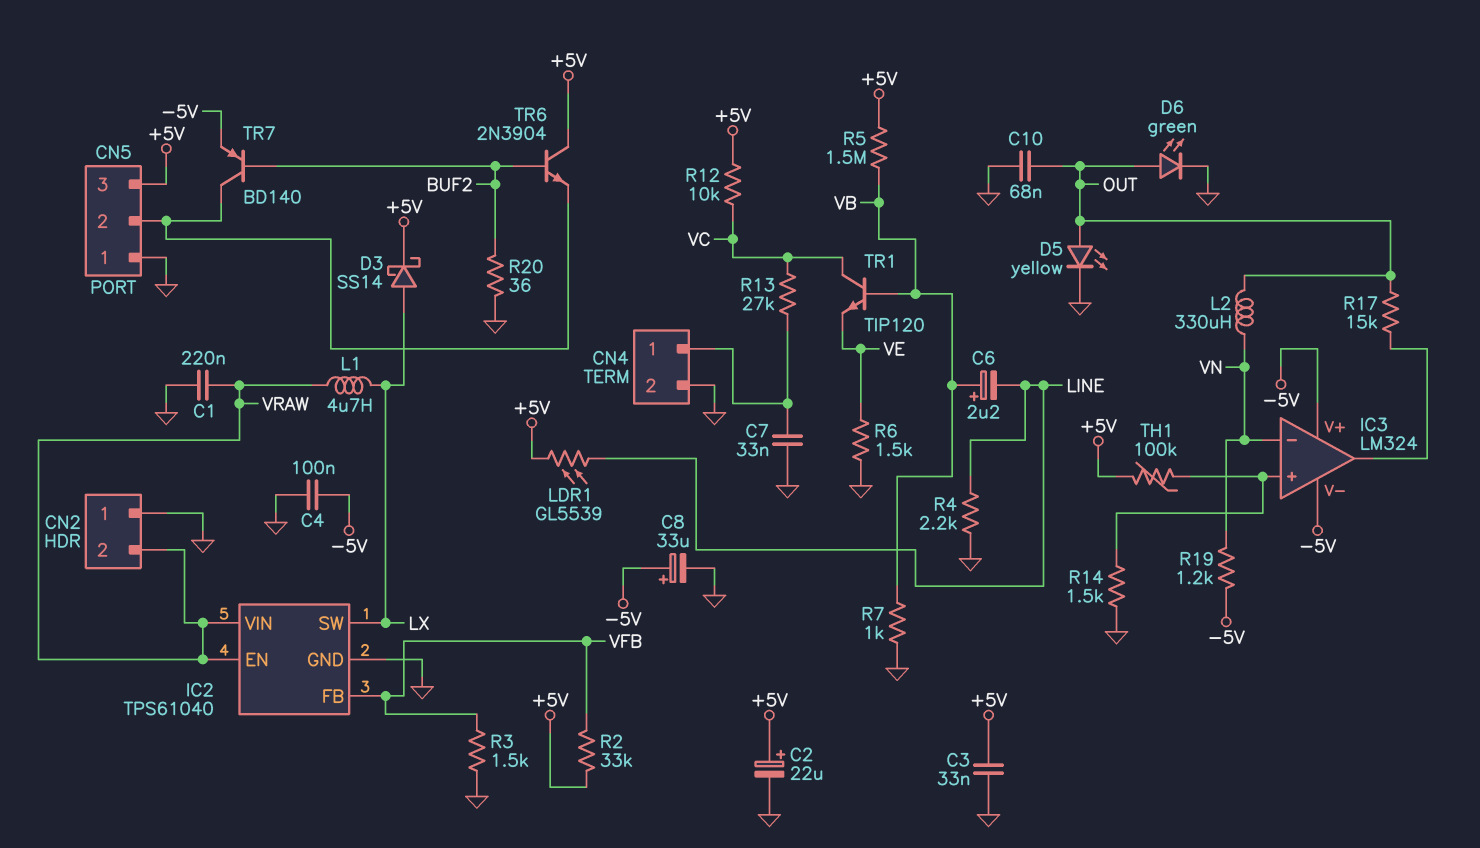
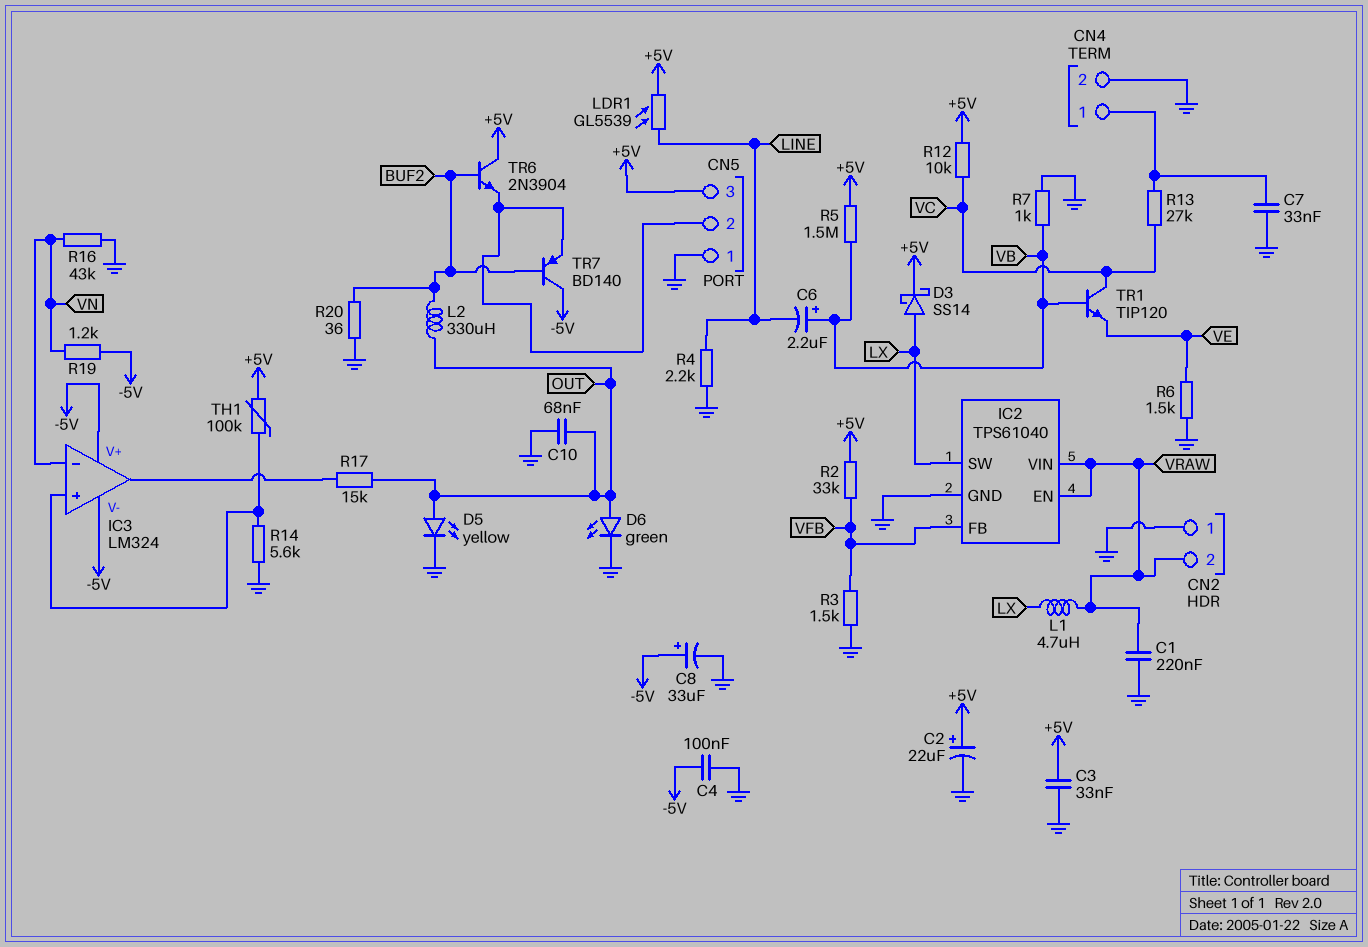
L2: 330uH (OUT, VN) -> 330uH (BUF2, OUT)
R14: 1.5k (GND, IC3/in+) -> 5.6k (GND, IC3/in+)
R16: none -> 43k (GND, VN)
TR7: PNP BD140 (B BUF2, C CN5/2, E -5V) -> PNP BD140 (B BUF2, C -5V, E CN5/2)

